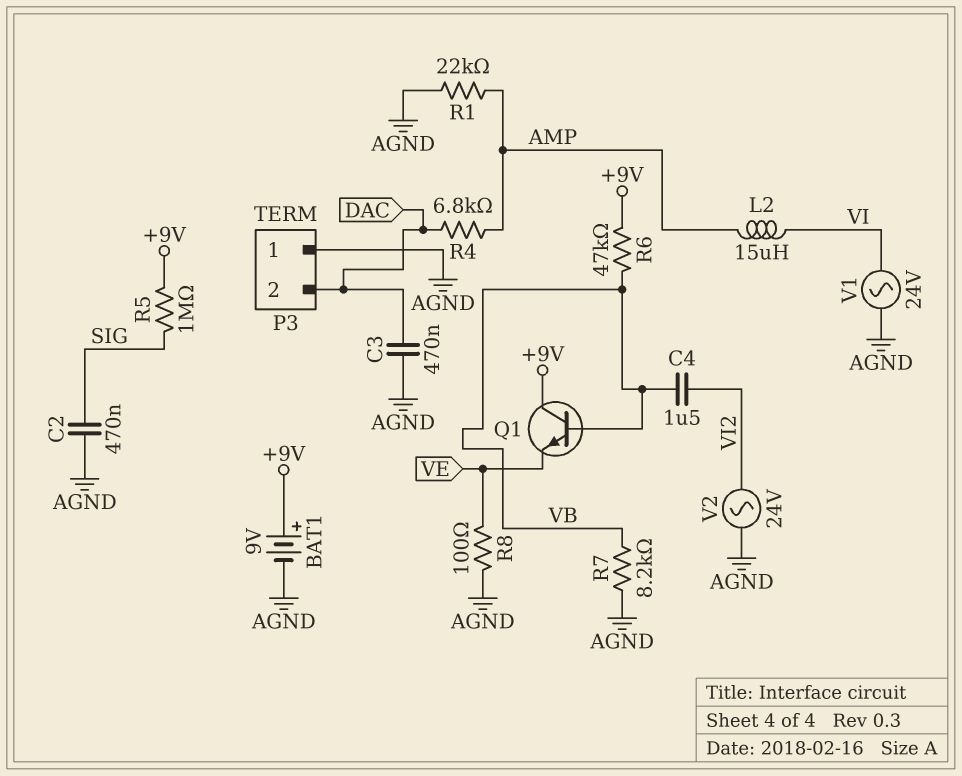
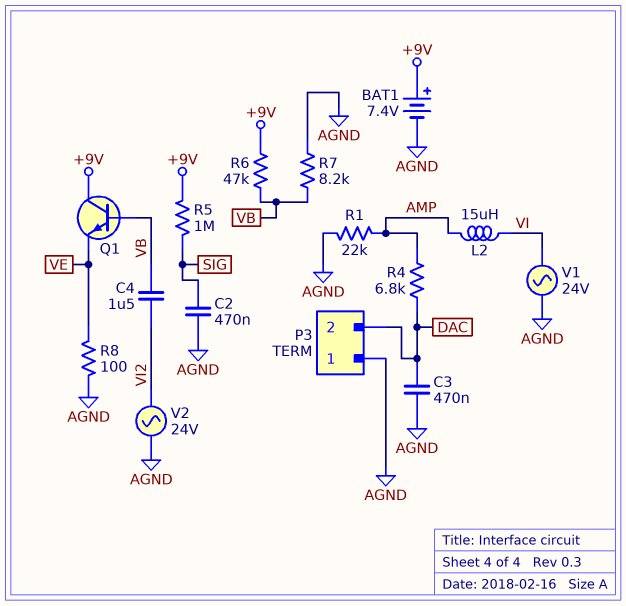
BAT1: 9V (plus +9V, minus AGND) -> 7.4V (plus +9V, minus AGND)

